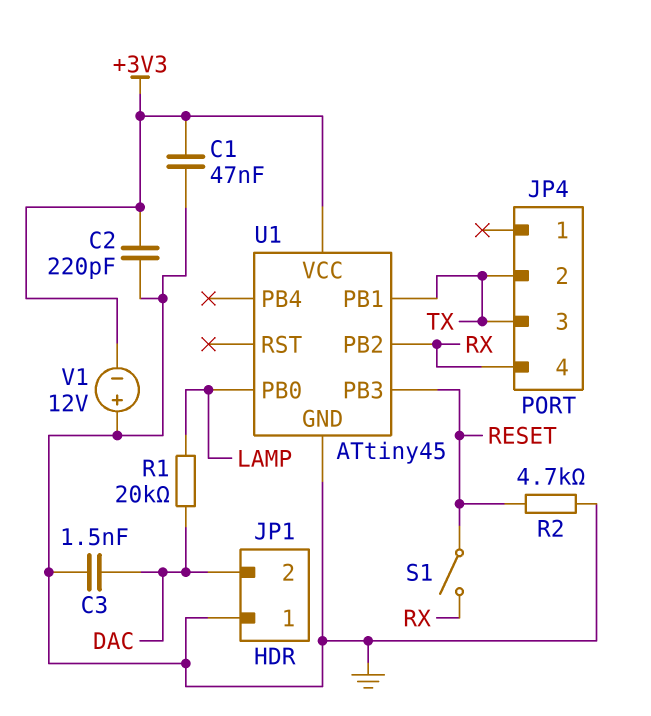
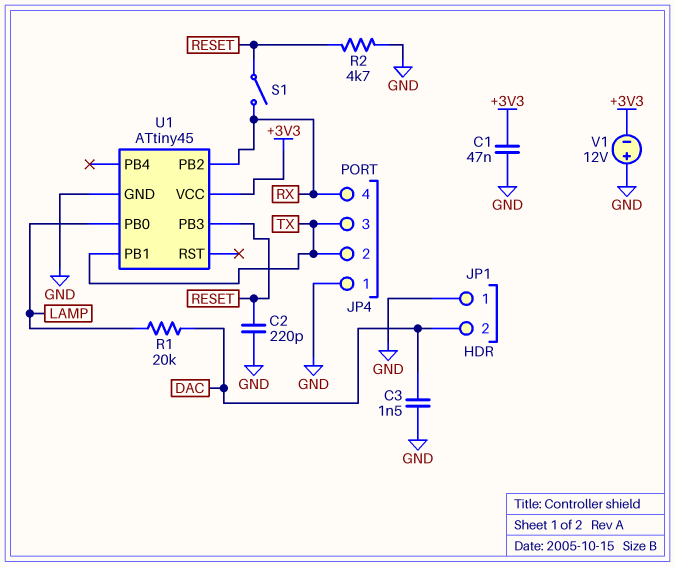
C2: 220pF (+3V3, GND) -> 220pF (GND, RESET)
JP4 pin 1: none -> GND

